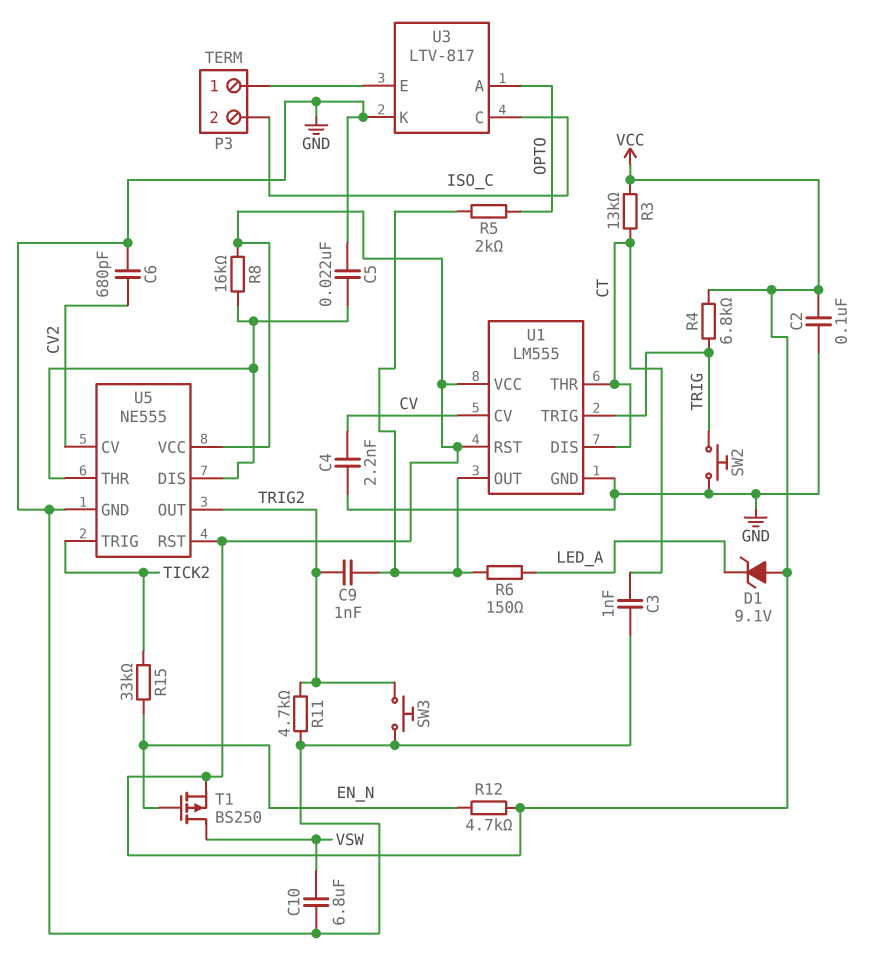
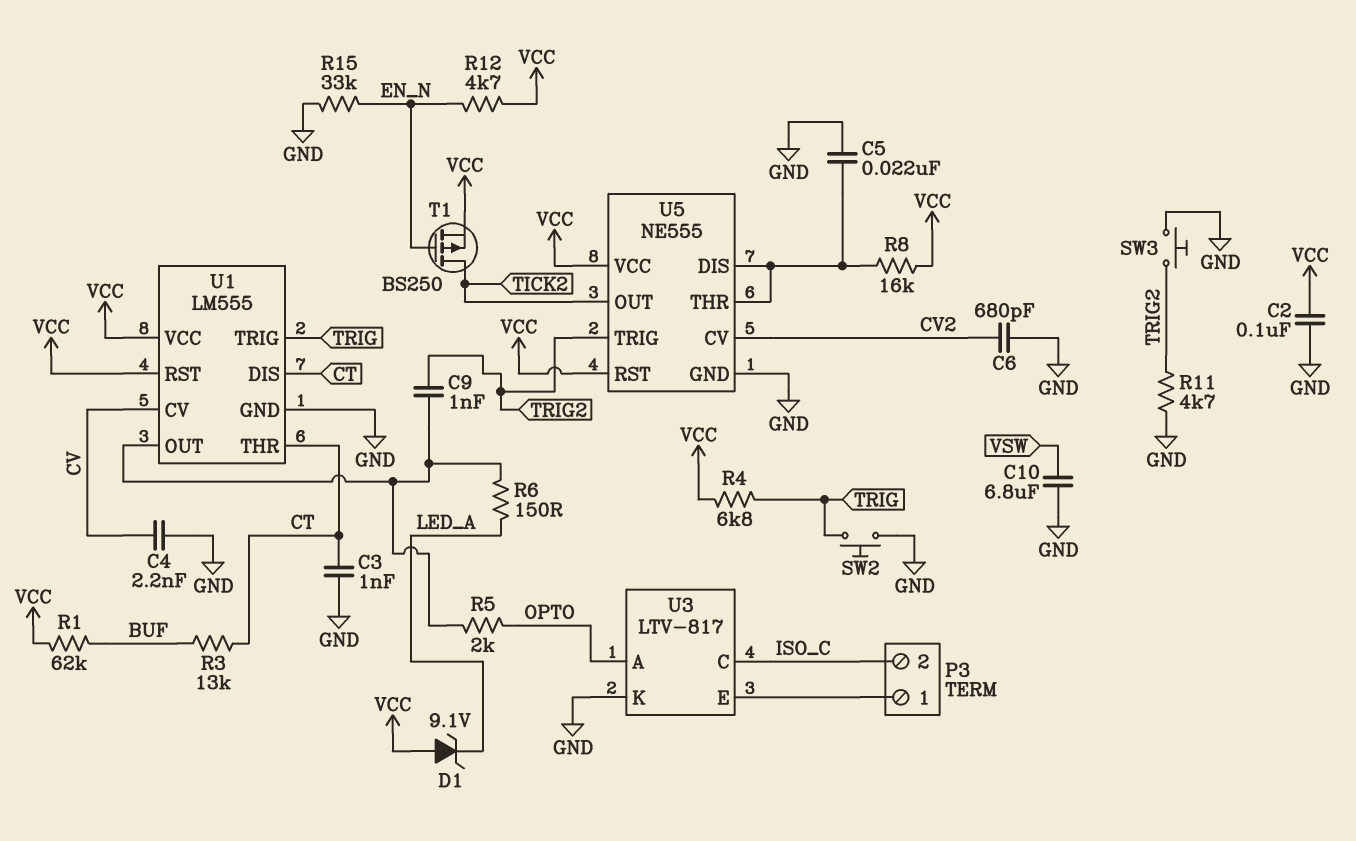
R1: none -> 62k (BUF, VCC)
R3: 13k (CT, VCC) -> 13k (BUF, CT)
R15: 33k (EN_N, TICK2) -> 33k (EN_N, GND)
T1: PMOS BS250 (G EN_N, D VSW, S VCC) -> PMOS BS250 (G EN_N, D TICK2, S VCC)
U5 pin OUT: TRIG2 -> TICK2
U5 pin TRIG: TICK2 -> TRIG2

